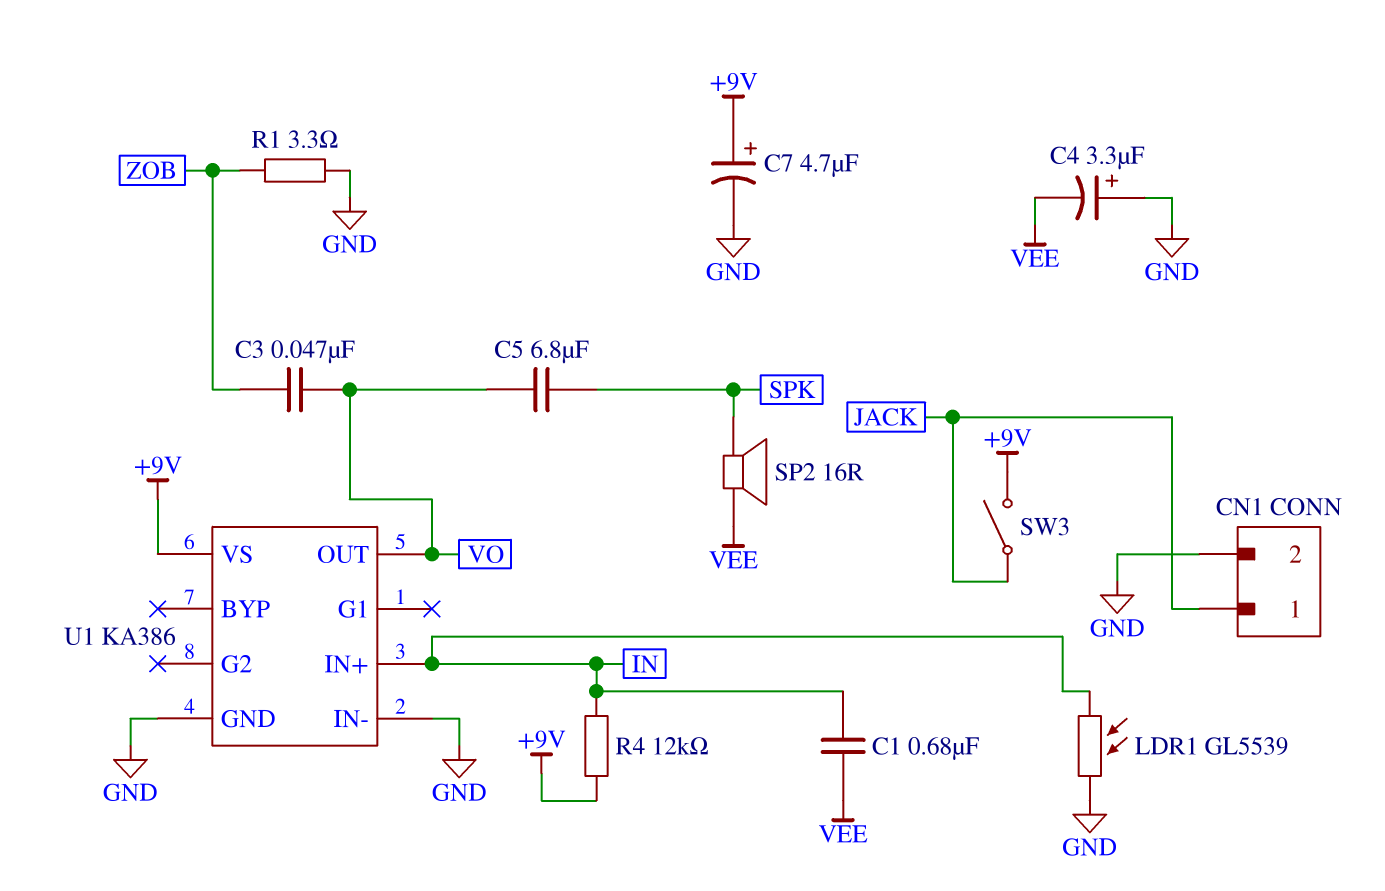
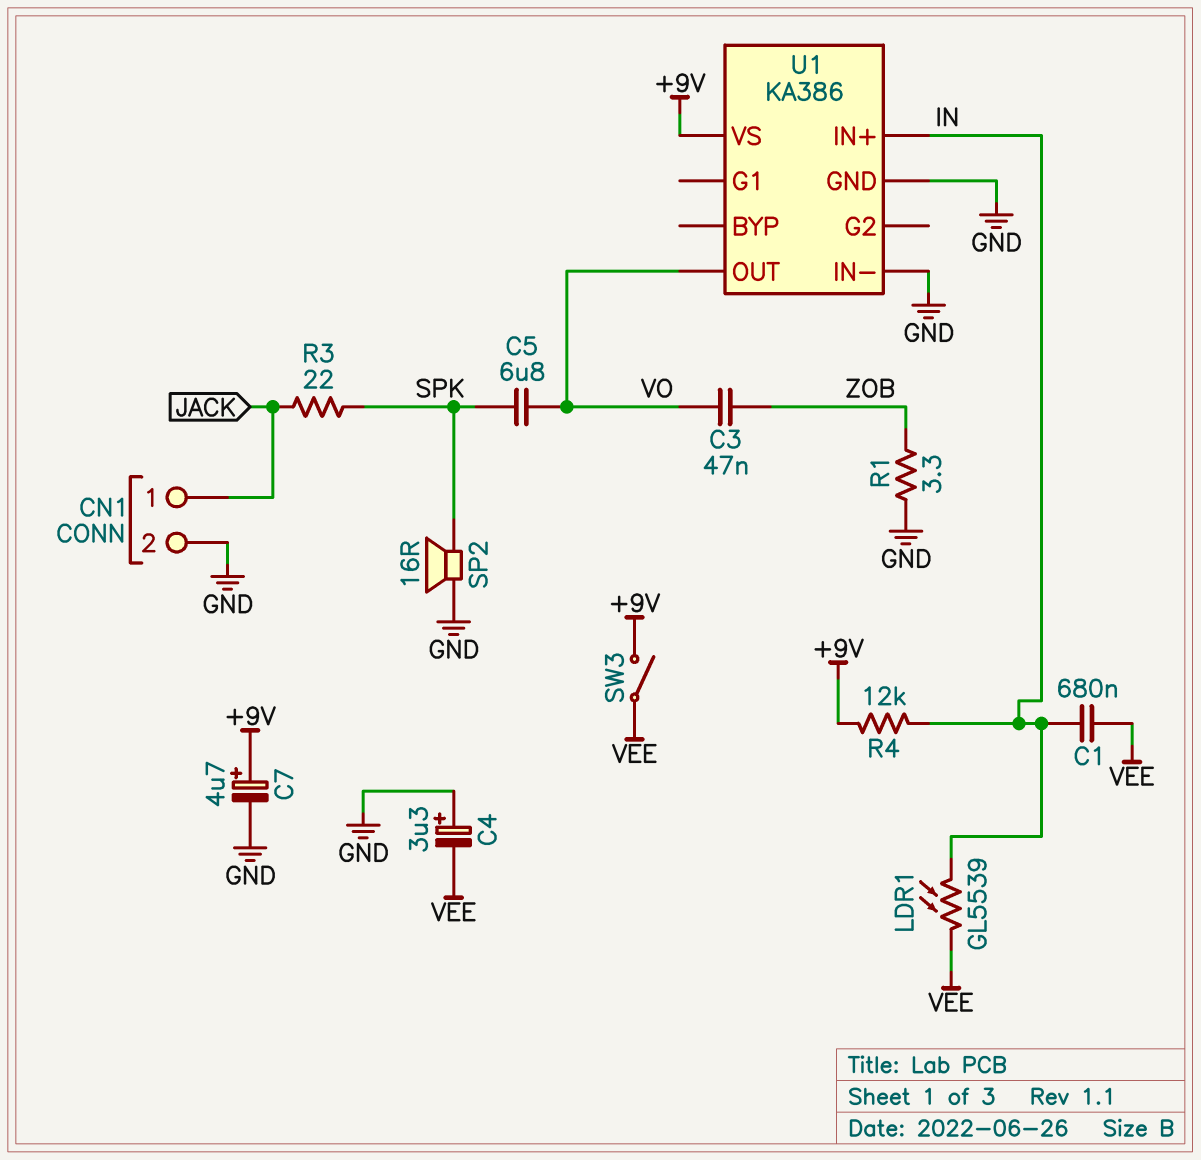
LDR1: GL5539 (GND, IN) -> GL5539 (IN, VEE)
R3: none -> 22 (JACK, SPK)
SP2: speaker 16R (SPK, VEE) -> speaker 16R (GND, SPK)
SW3: switch (+9V, JACK) -> switch (+9V, VEE)

